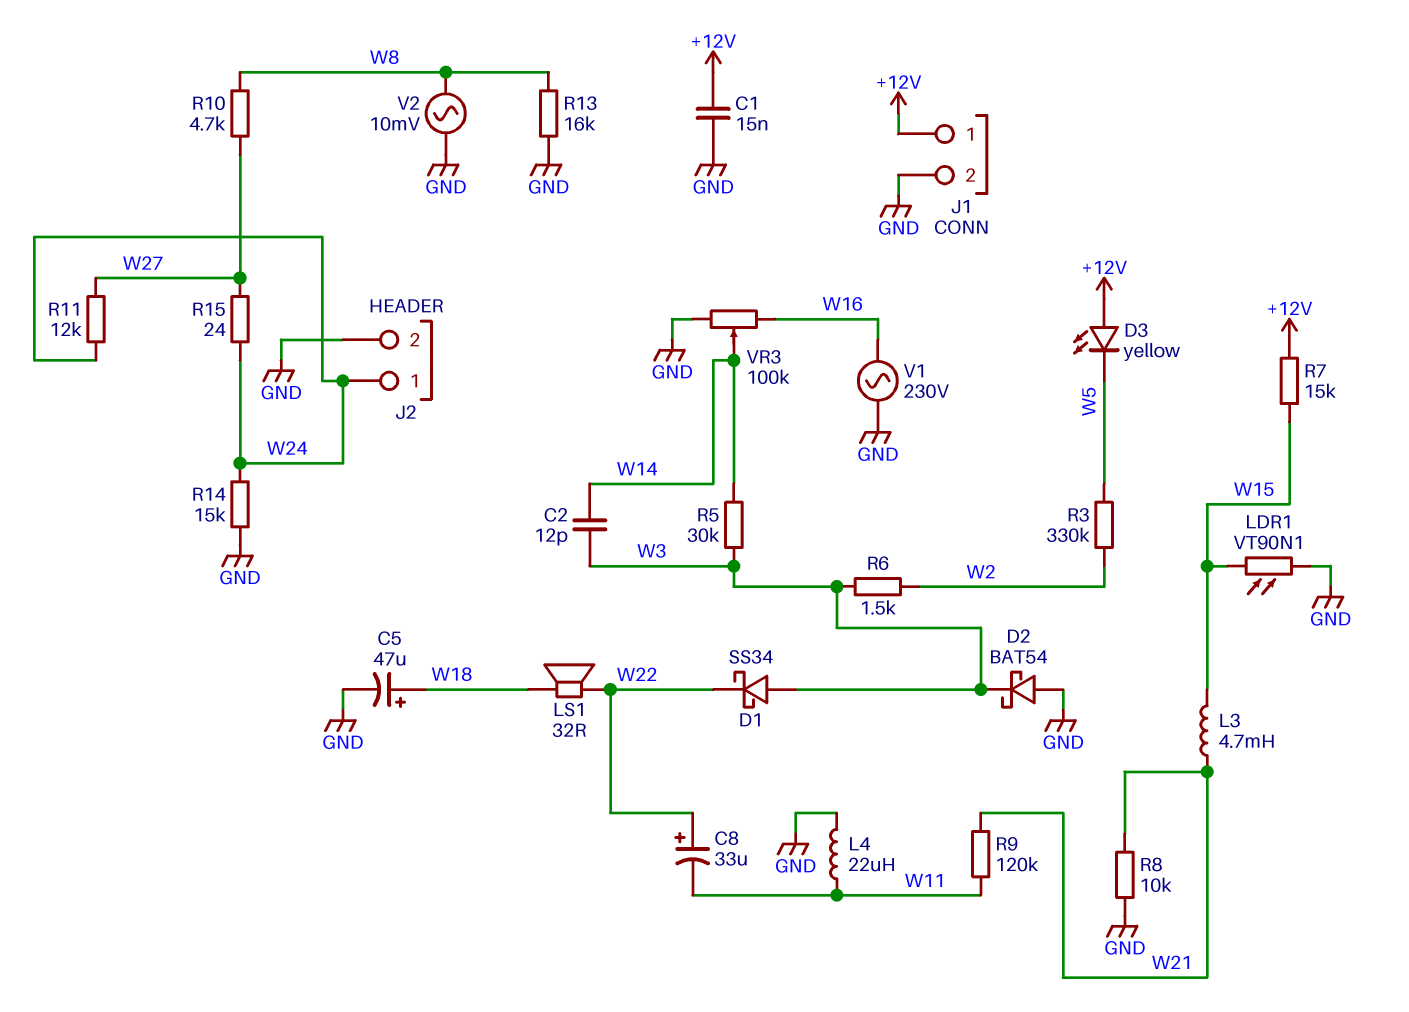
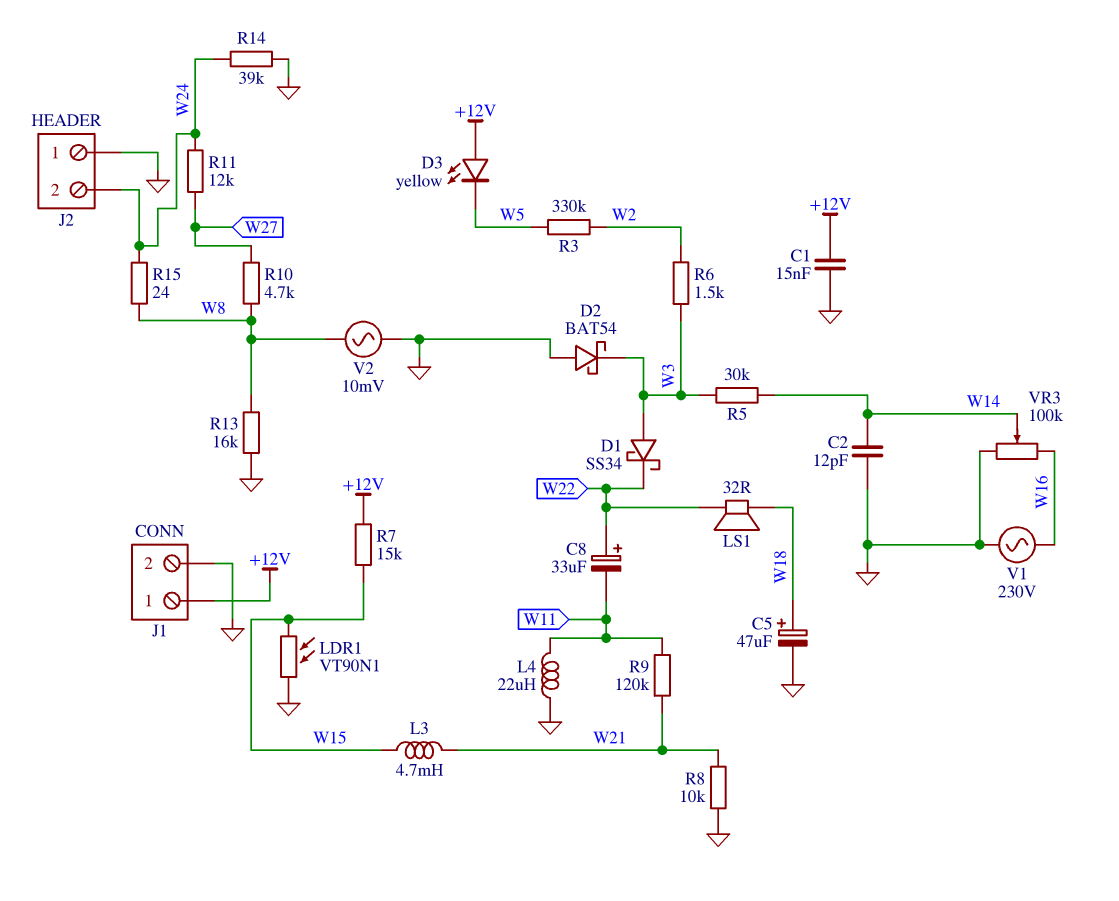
C2: 12pF (W3, W14) -> 12pF (GND, W14)
J2 pin 1: W24 -> GND
J2 pin 2: GND -> W24
R14: 15k (GND, W24) -> 39k (GND, W24)
R15: 24 (W24, W27) -> 24 (W8, W24)

